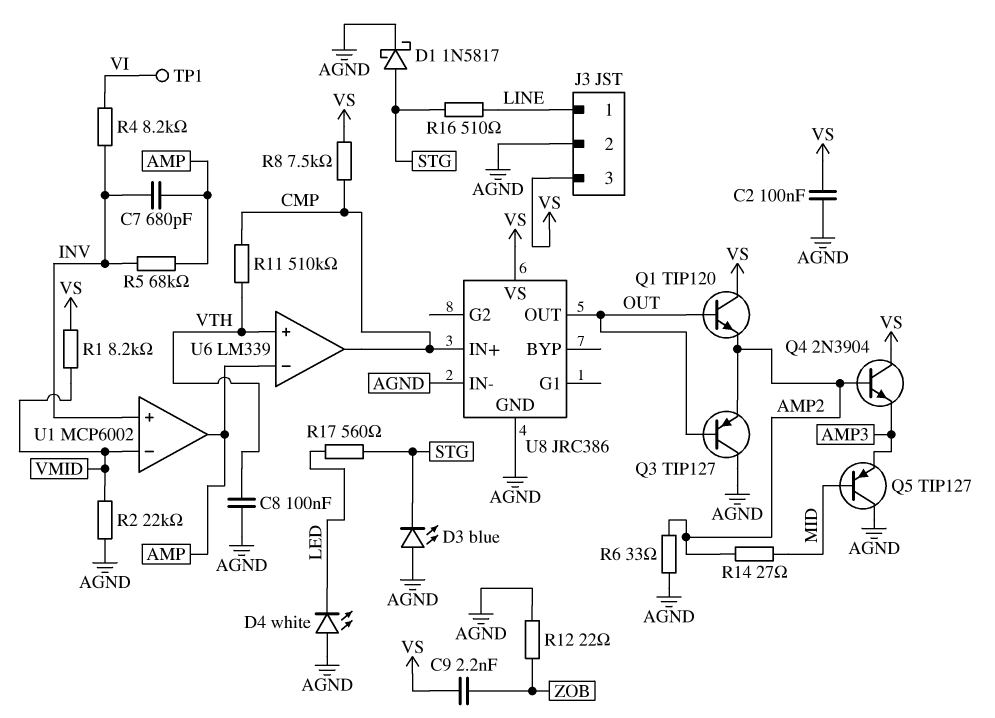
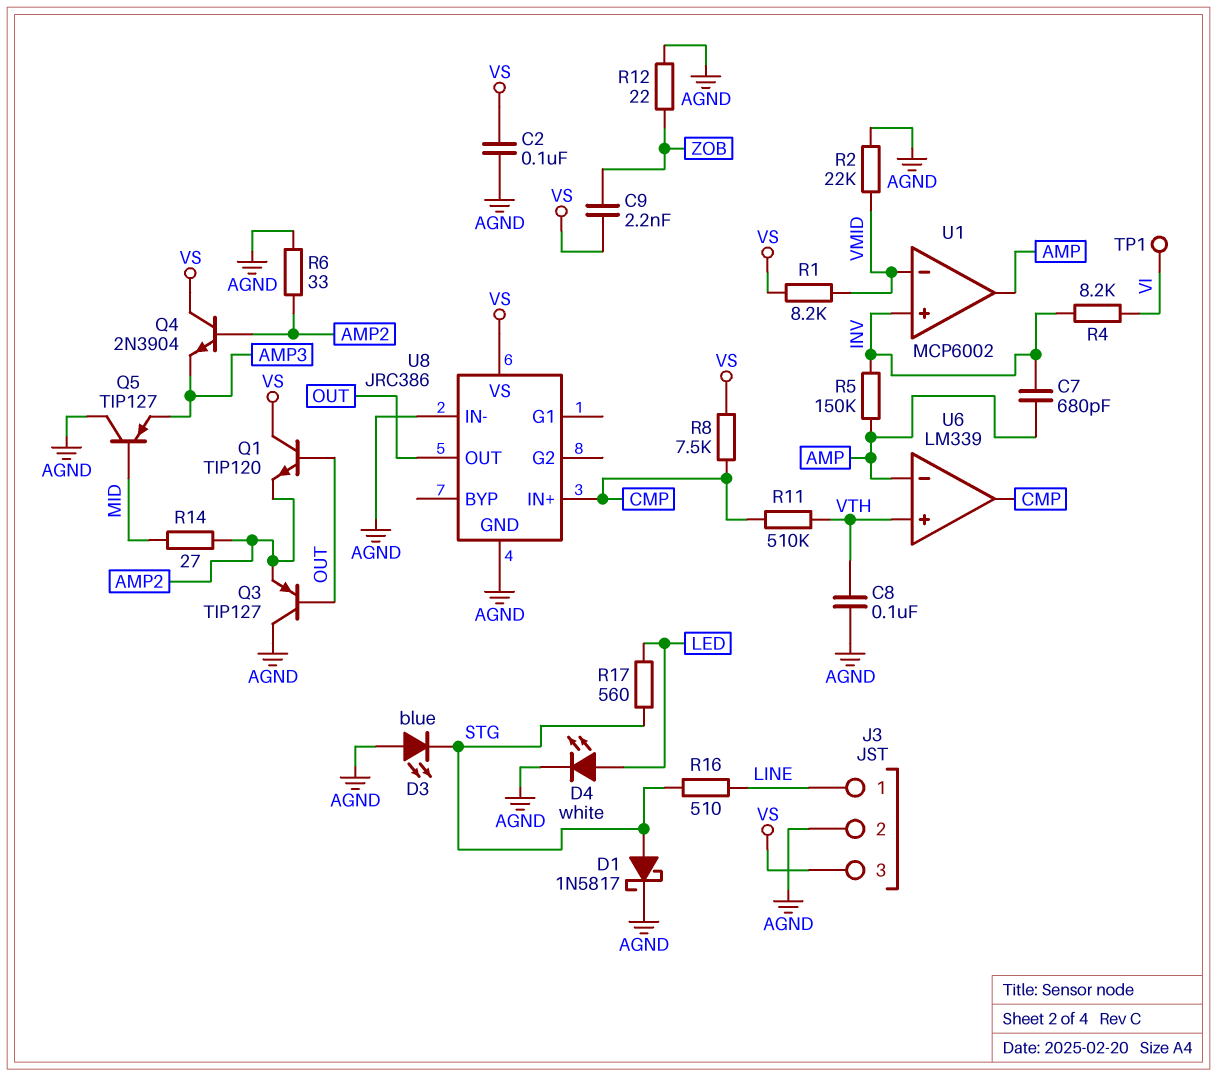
D4: LED white (A AGND, K LED) -> LED white (A LED, K AGND)
R5: 68k (AMP, INV) -> 150k (AMP, INV)

